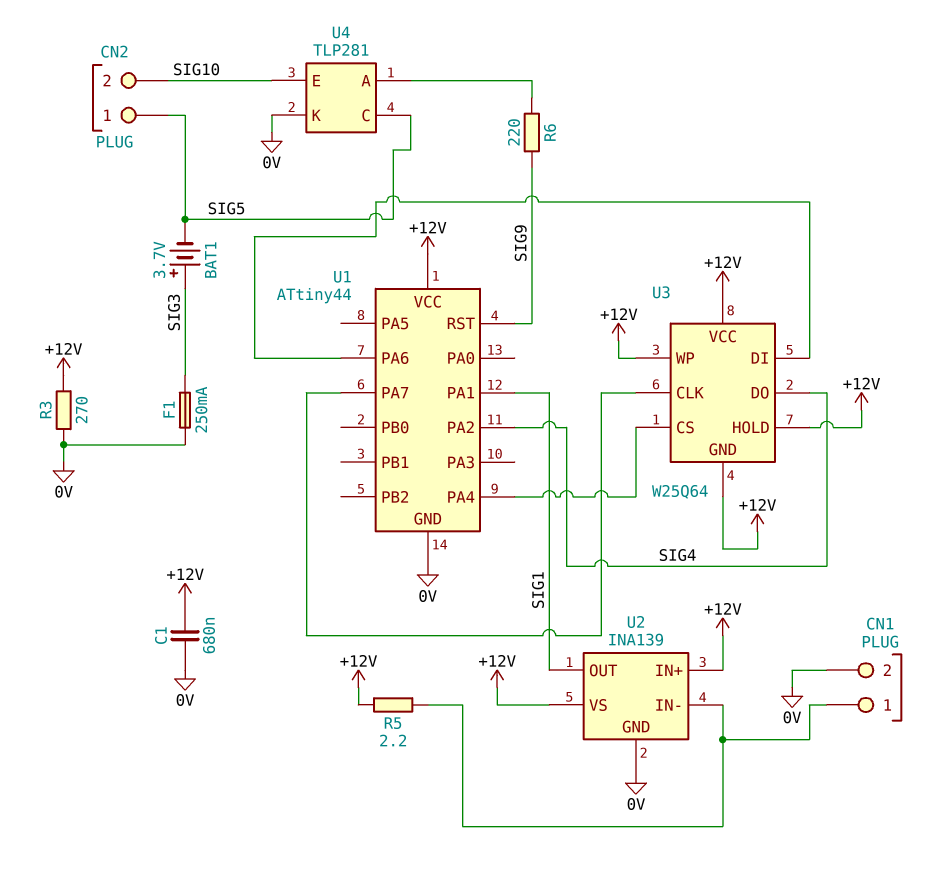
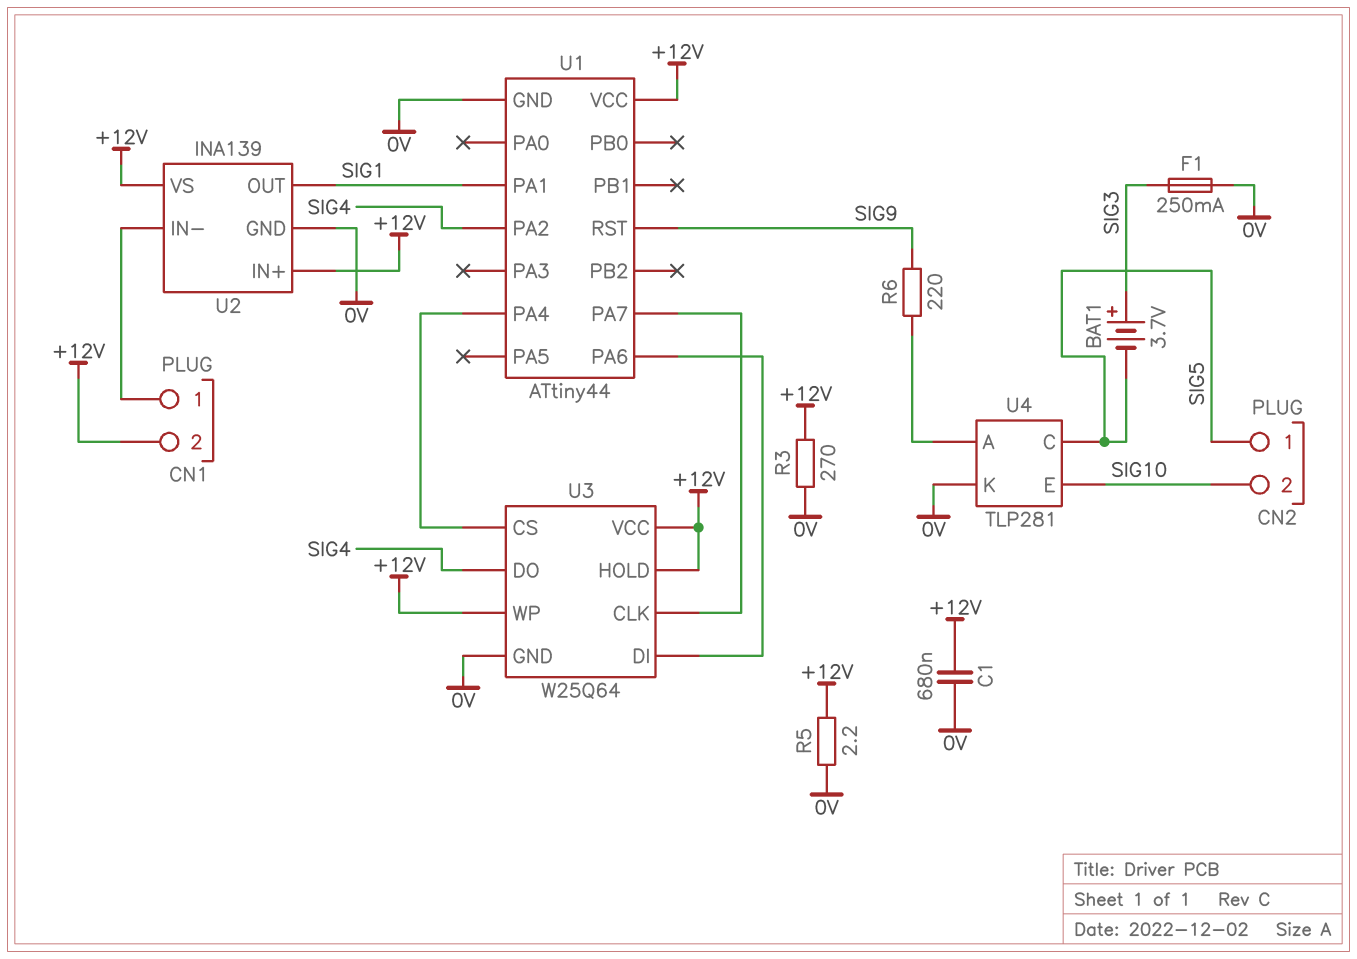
CN1 pin 2: 0V -> +12V
R5: 2.2 (+12V, CN1/1) -> 2.2 (+12V, 0V)
U3 pin GND: +12V -> 0V

